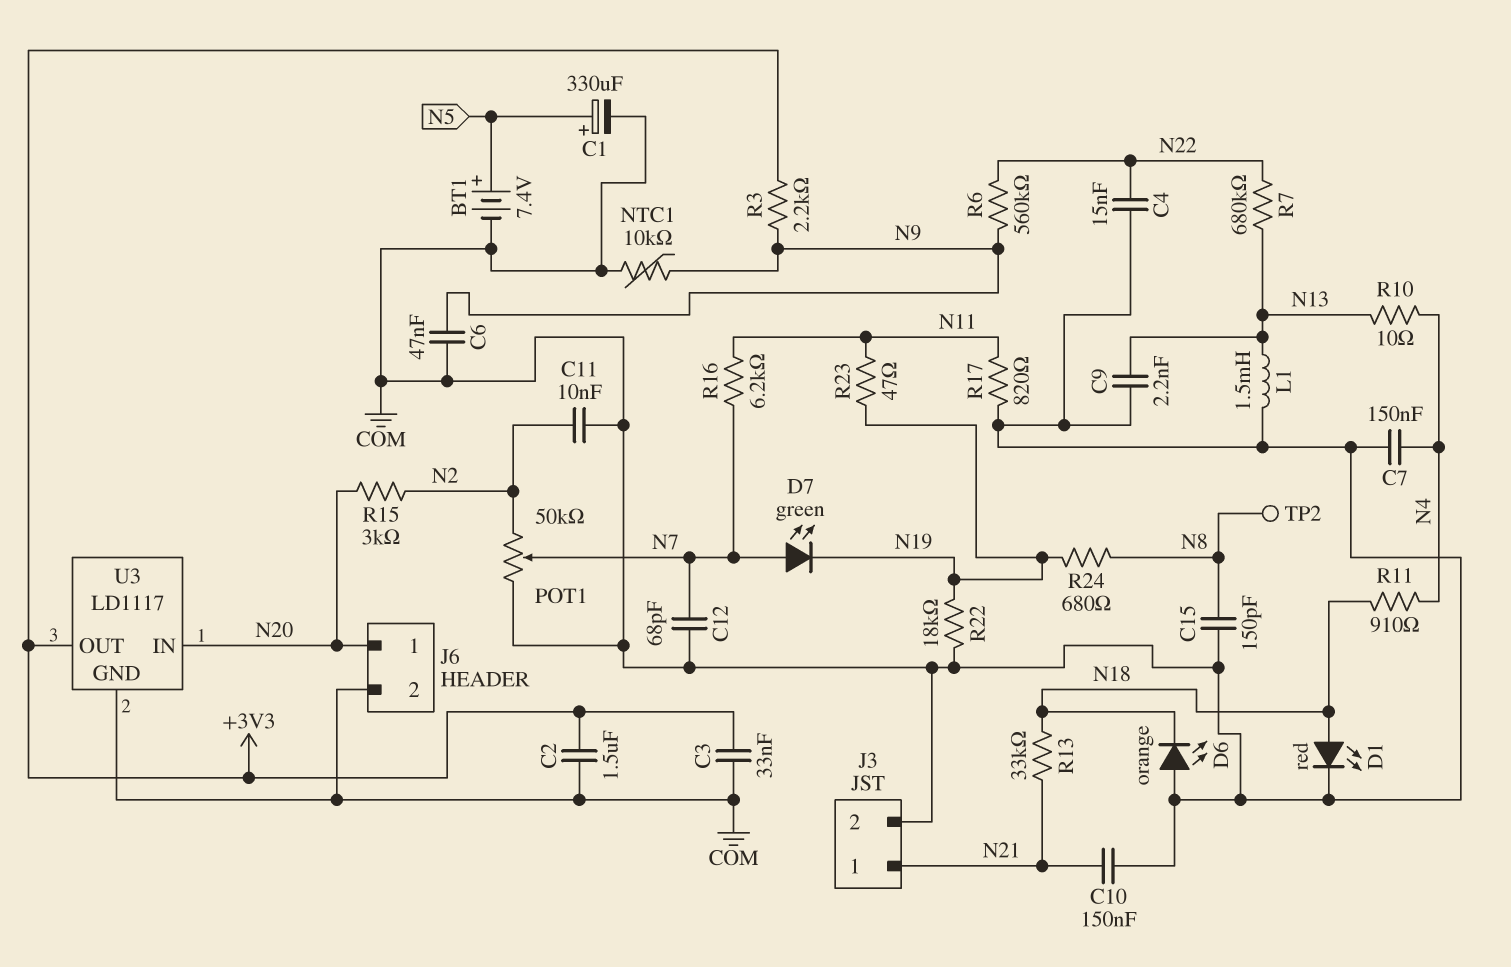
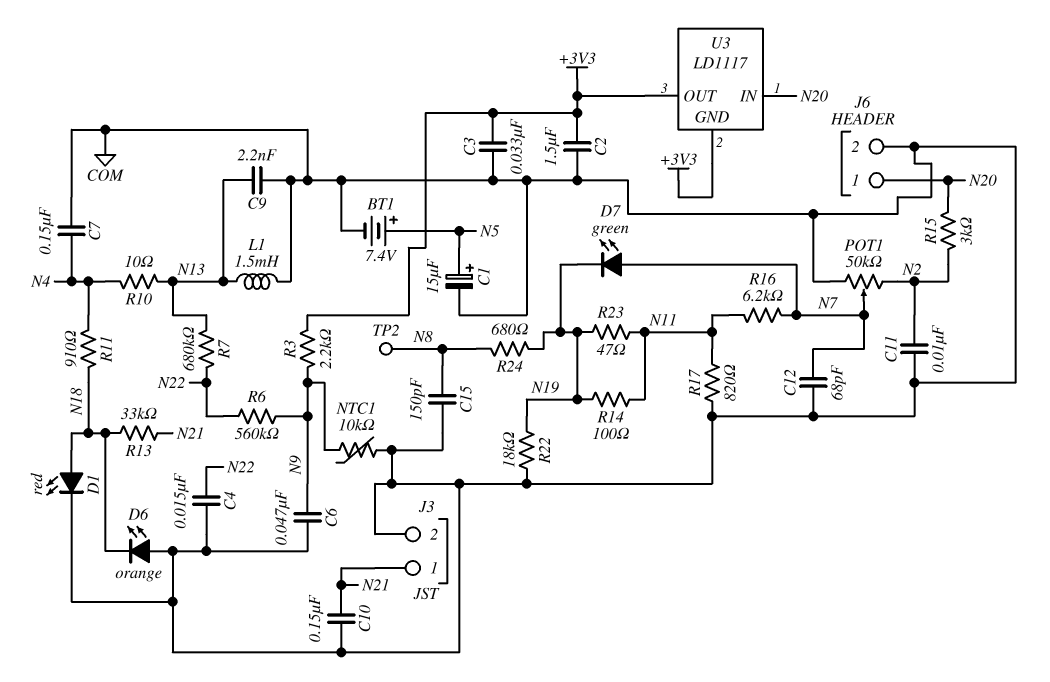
C1: 330uF (plus N5, minus COM) -> 15uF (plus N5, minus COM)
R14: none -> 100 (N11, N19)
U3 pin GND: COM -> +3V3

